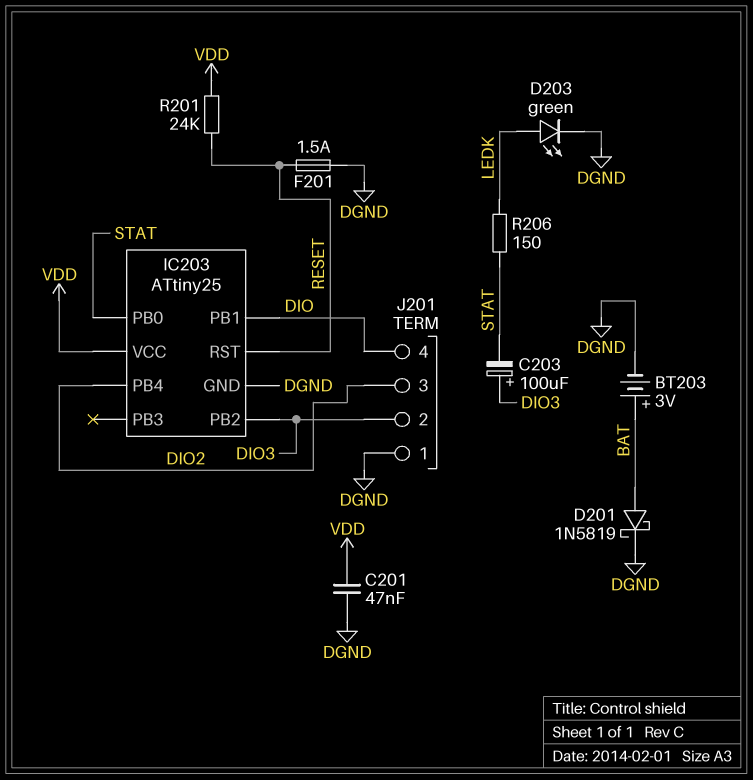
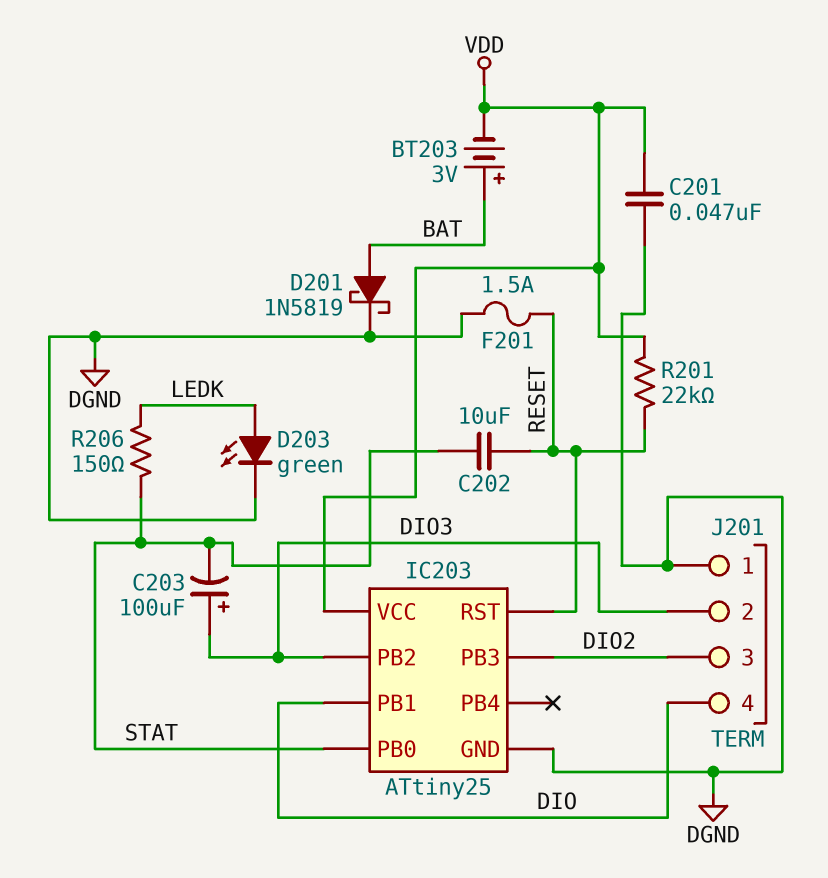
BT203: 3V (plus BAT, minus DGND) -> 3V (plus BAT, minus VDD)
C202: none -> 10uF (RESET, STAT)
IC203 pin PB3: none -> DIO2
IC203 pin PB4: DIO2 -> none
R201: 24k (RESET, VDD) -> 22k (RESET, VDD)

